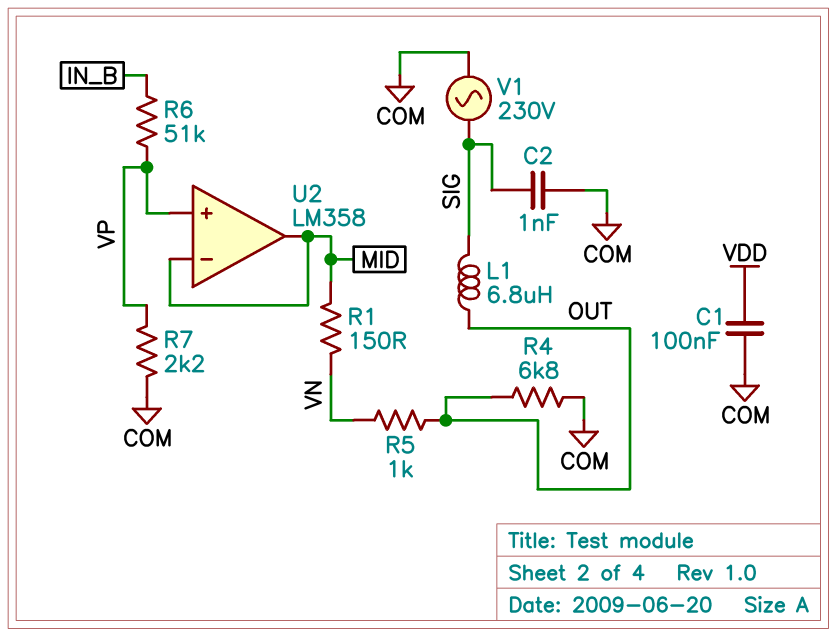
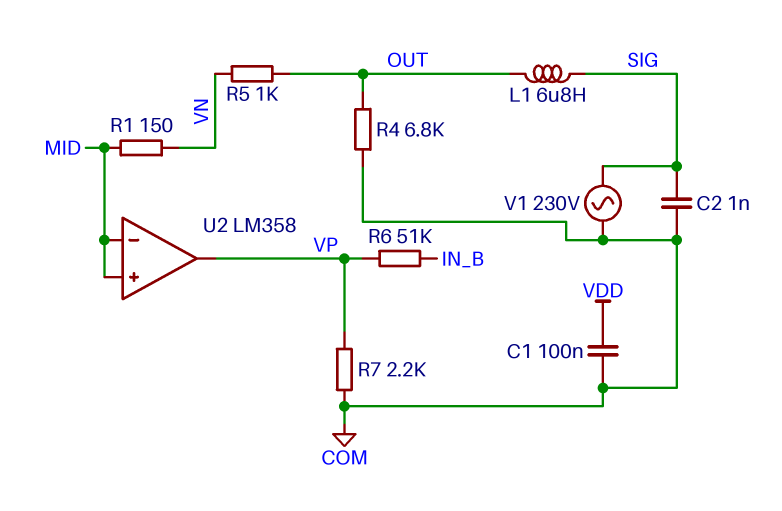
U2 pin in+: VP -> MID
U2 pin out: MID -> VP

